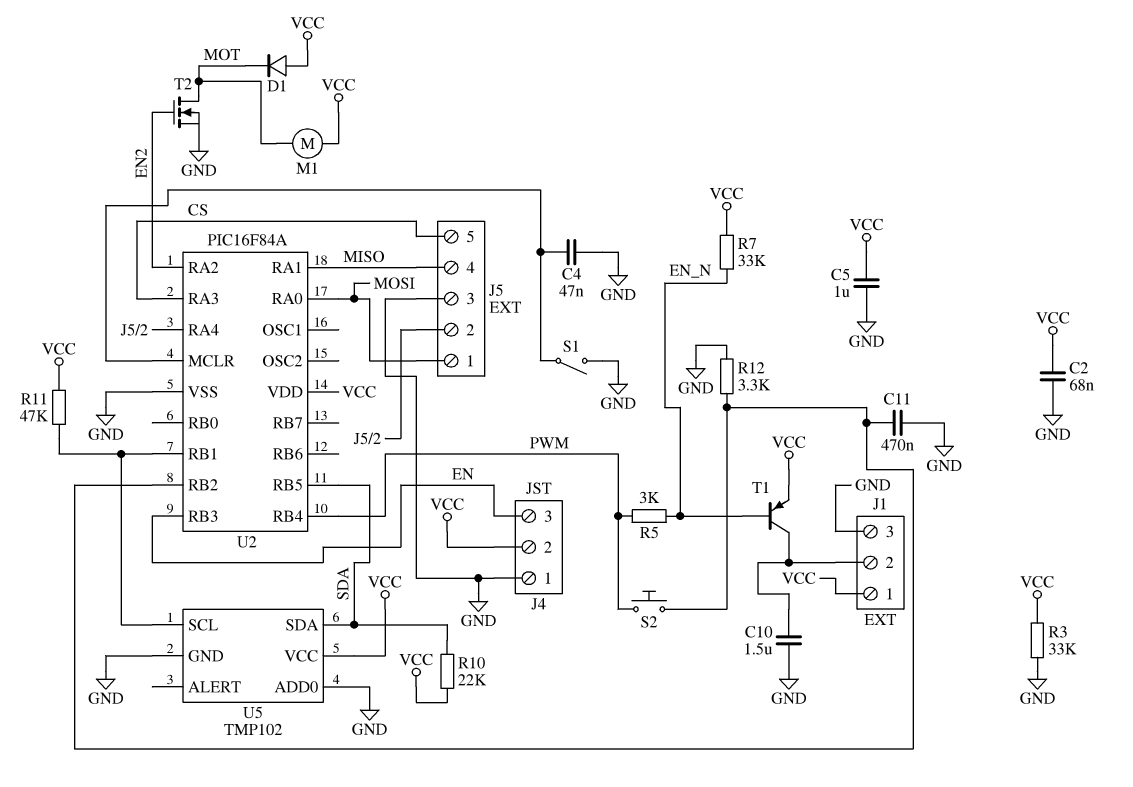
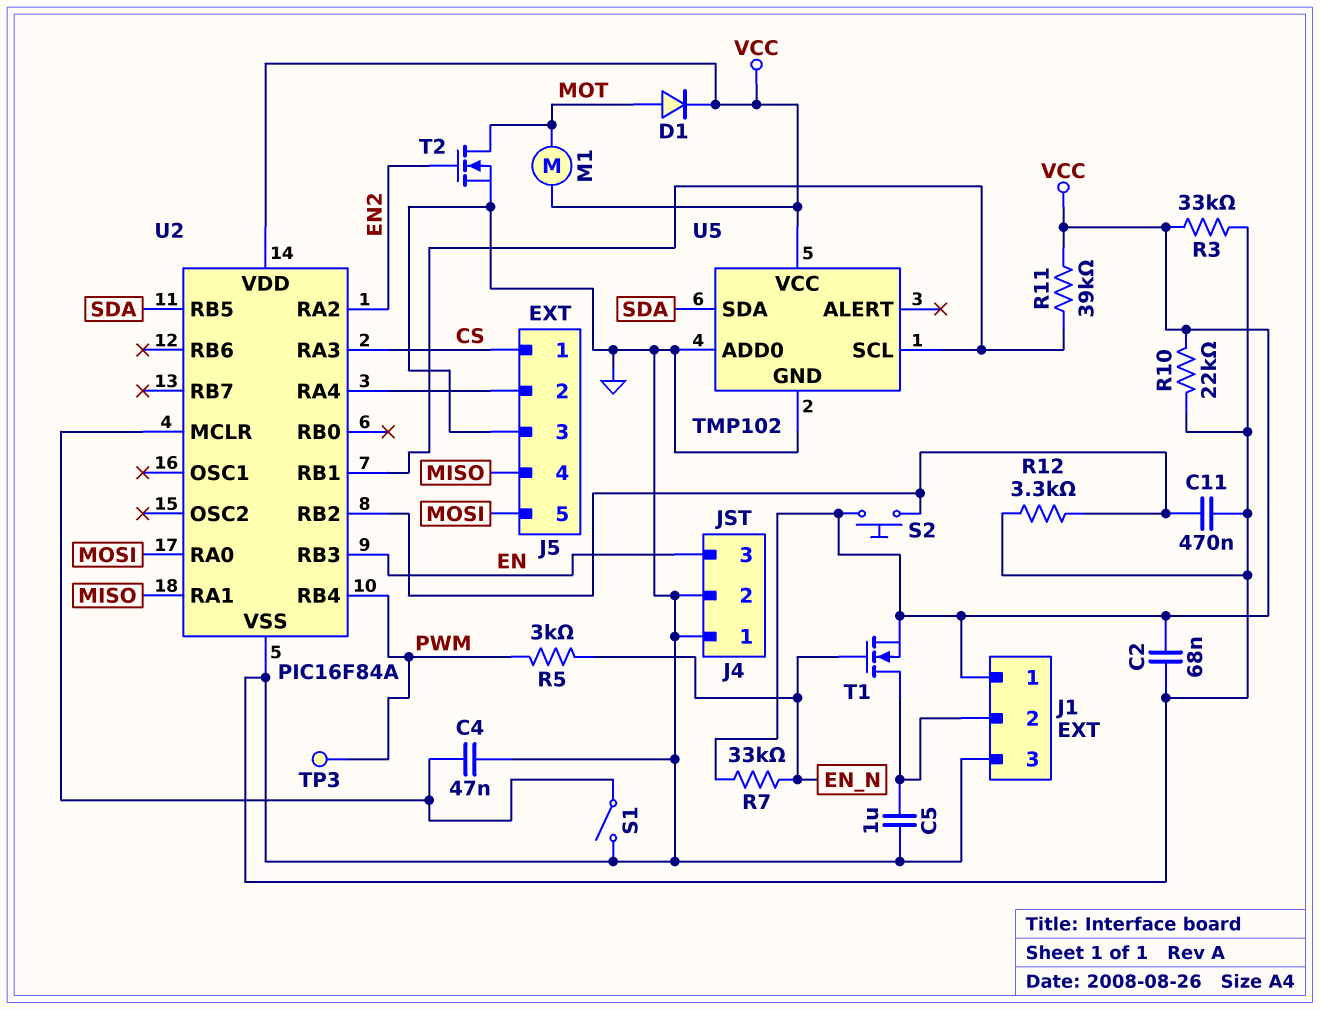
C5: 1uF (GND, VCC) -> 1uF (GND, J1/2)
C10: 1.5uF (GND, J1/2) -> none
D1: diode (A VCC, K MOT) -> diode (A MOT, K VCC)
J4 pin 2: VCC -> GND
J5 pin 1: MOSI -> CS
J5 pin 5: CS -> MOSI
R10: 22k (SDA, VCC) -> 22k (GND, VCC)
R11: 47k (U2/RB1, VCC) -> 39k (U2/RB1, VCC)
S2: button (PWM, U2/RB2) -> button (U2/RB2, VCC)
T1: PNP (B EN_N, C J1/2, E VCC) -> NMOS (G EN_N, D J1/2, S VCC)
TP3: none -> test point (PWM)

